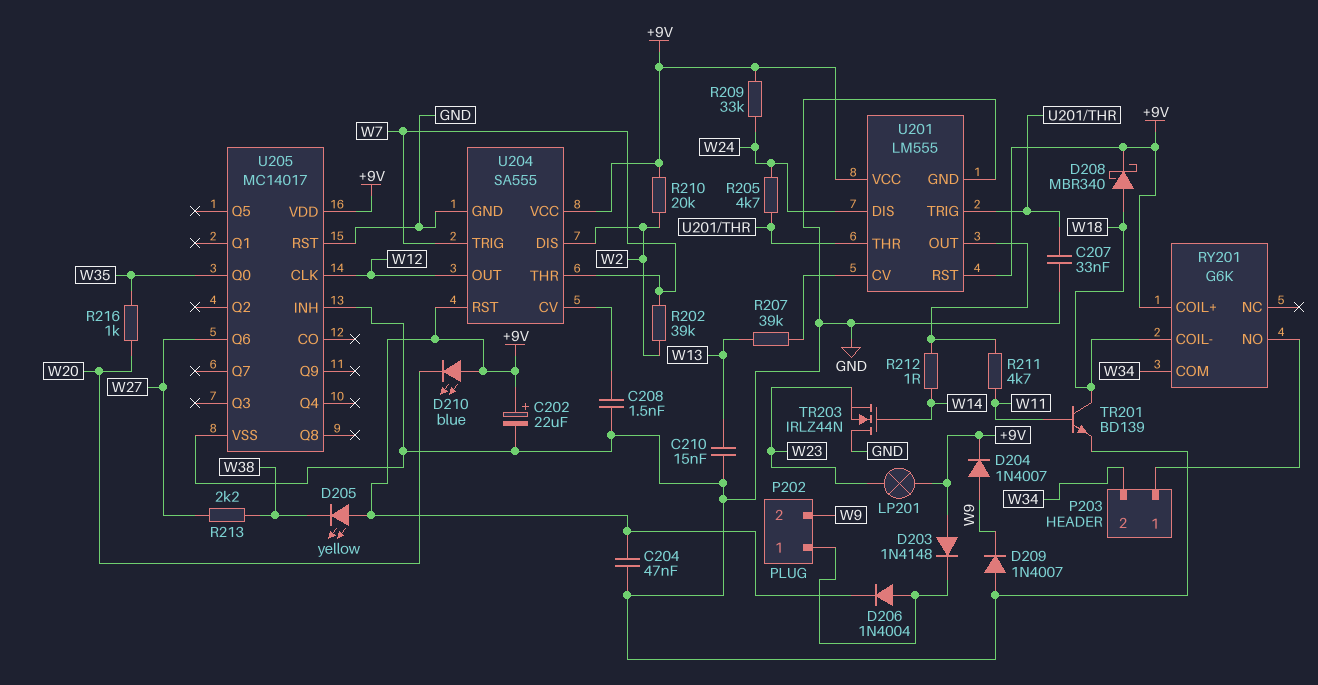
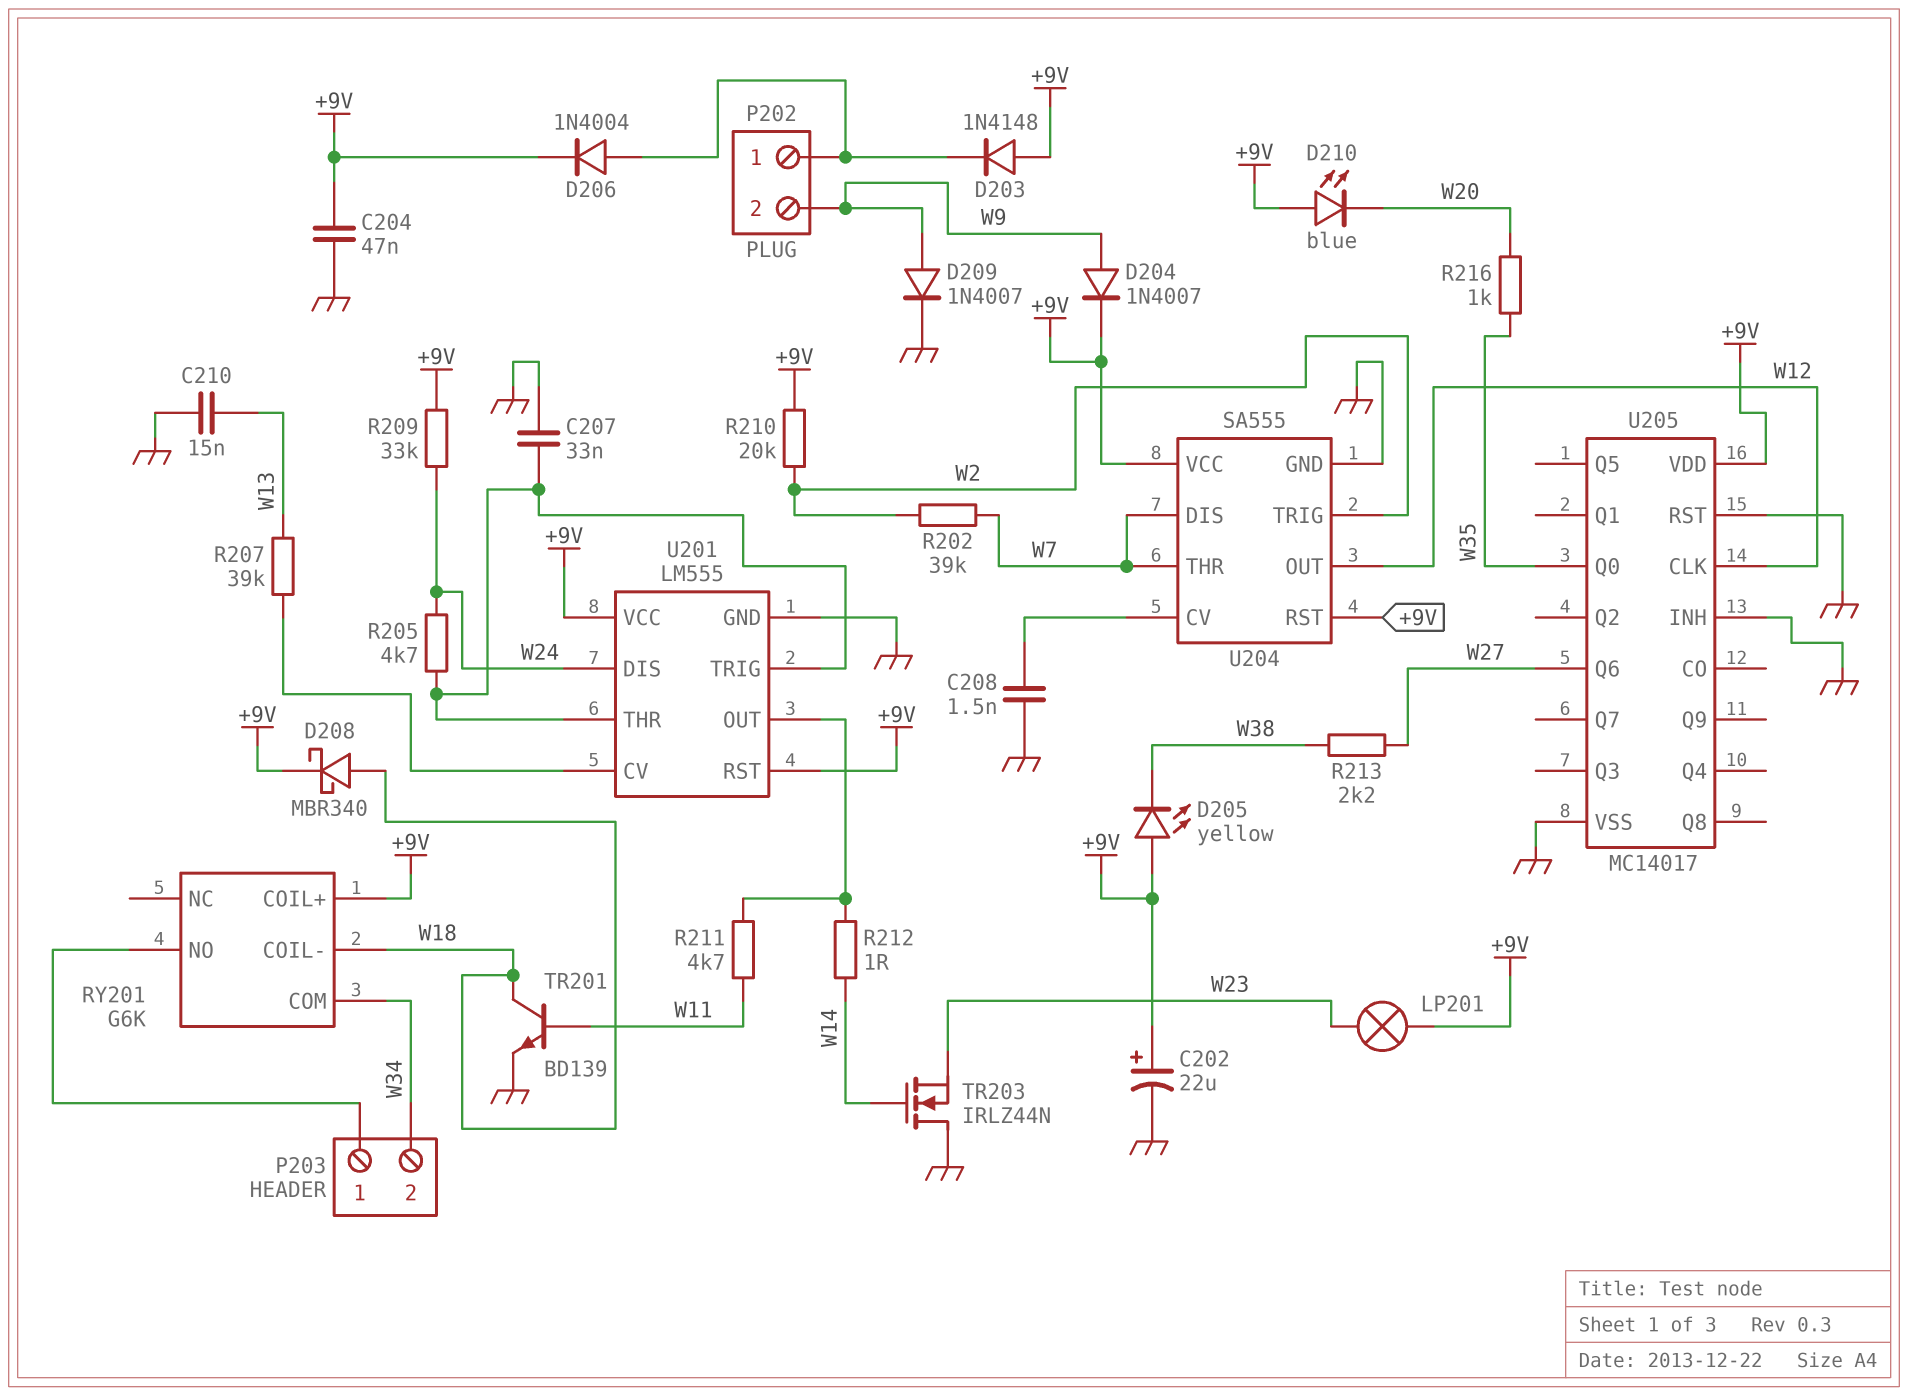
D209: diode 1N4007 (A GND, K W9) -> diode 1N4007 (A W9, K GND)
U204 pin DIS: W2 -> W7
U204 pin TRIG: W7 -> W2

